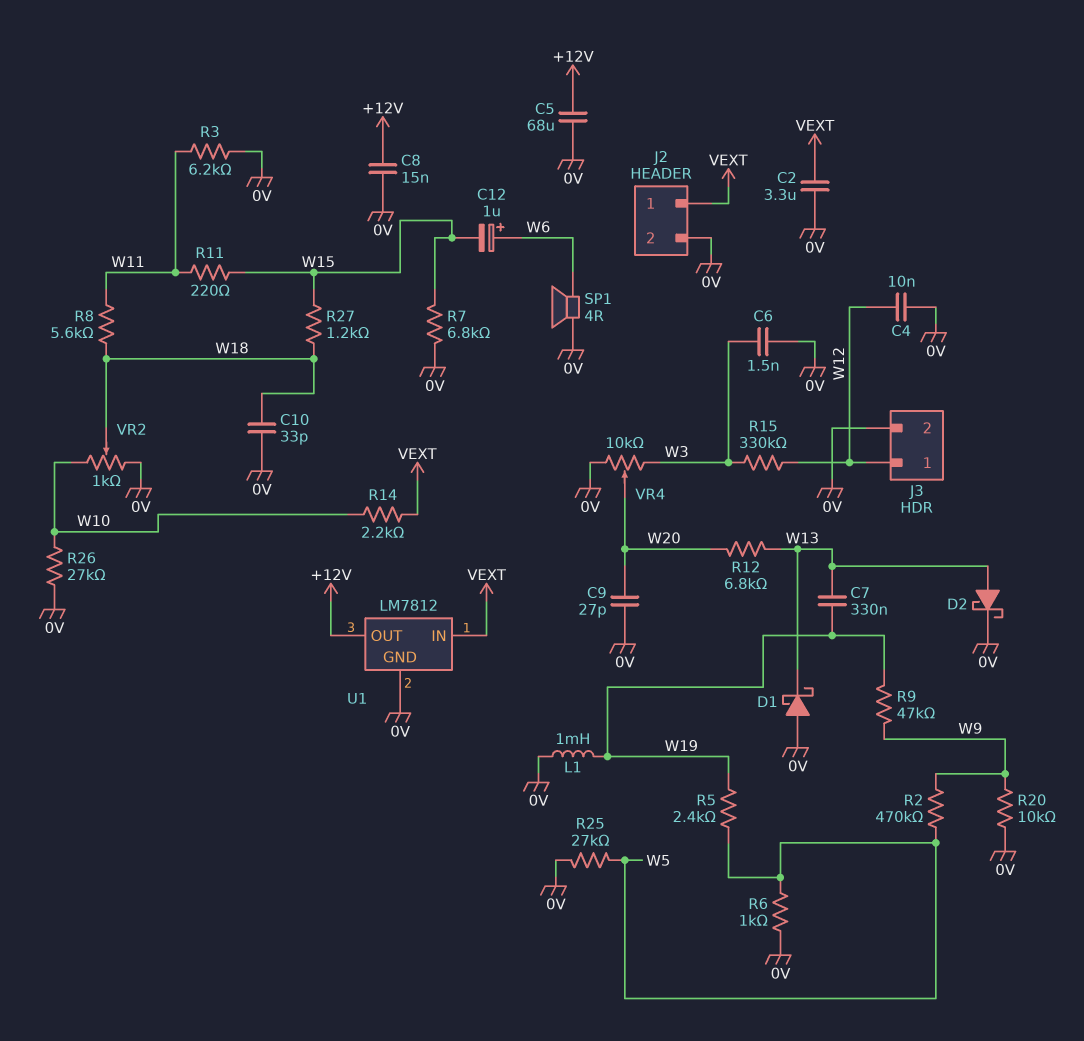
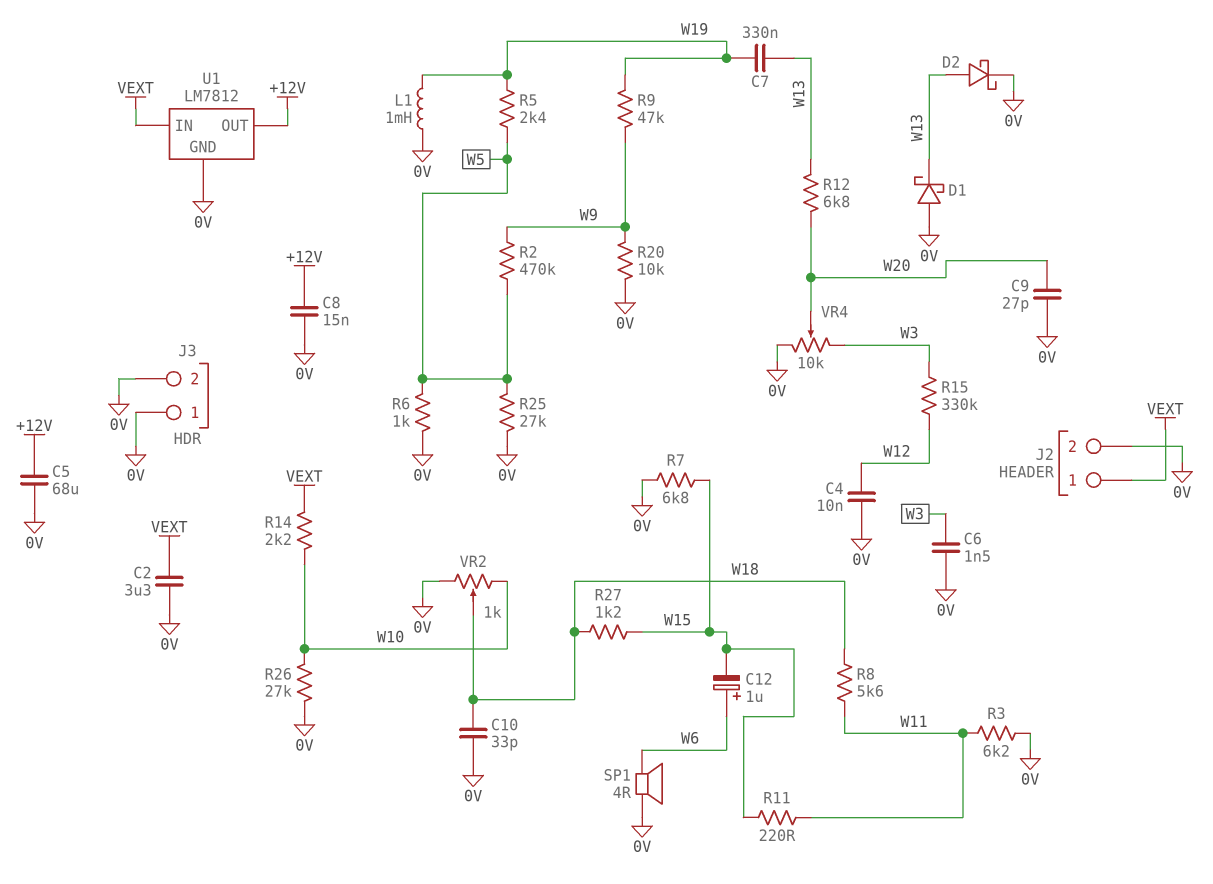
J3 pin 1: W12 -> 0V

